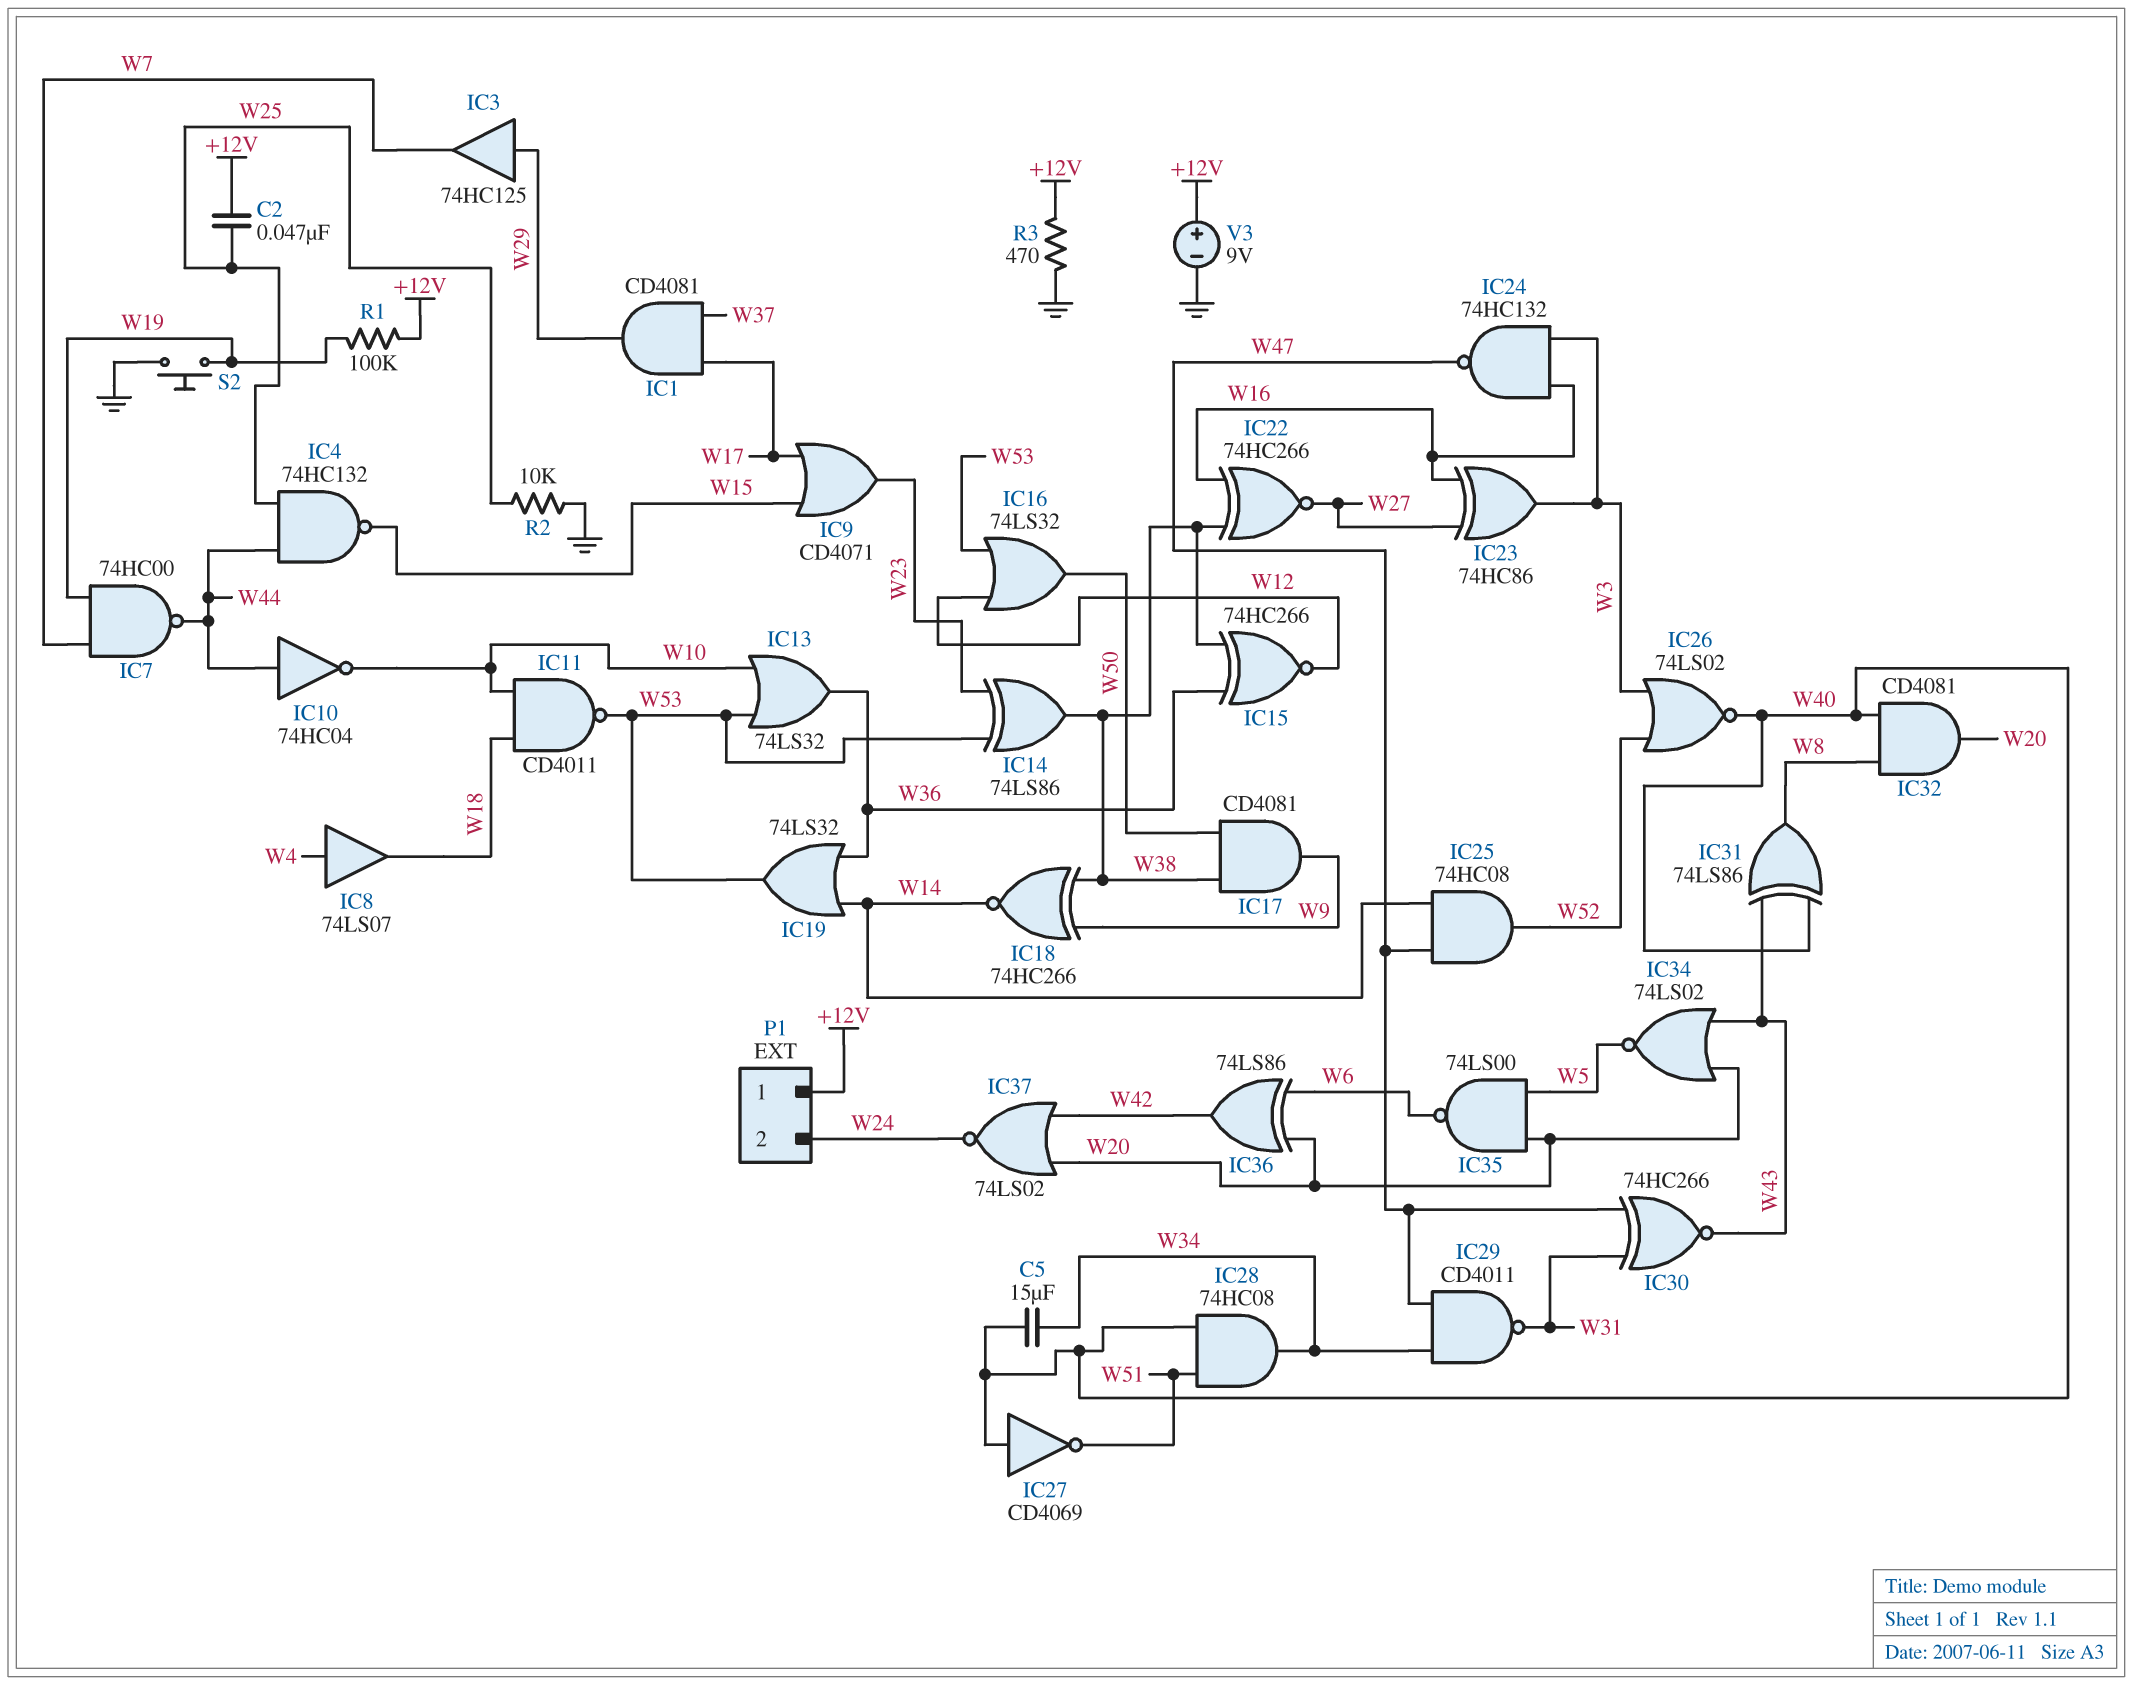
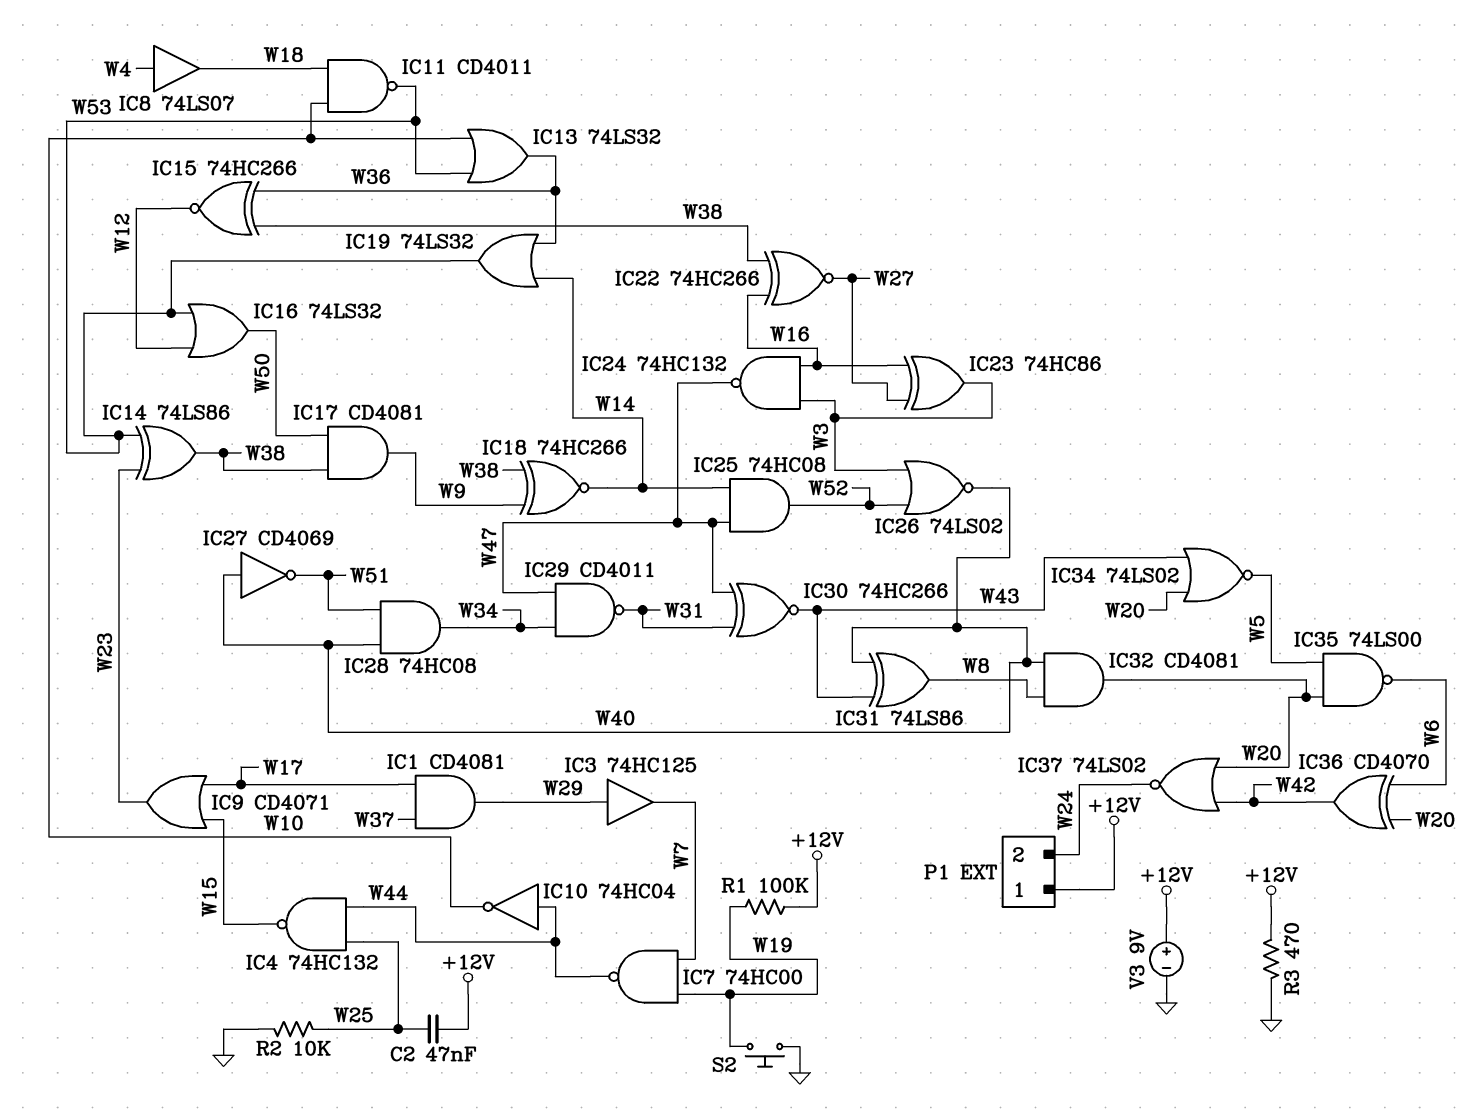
C5: 15uF (W34, W40) -> none
IC36: XOR 74LS86 (in W6, in W20, out W42) -> XOR CD4070 (in W6, in W20, out W42)

